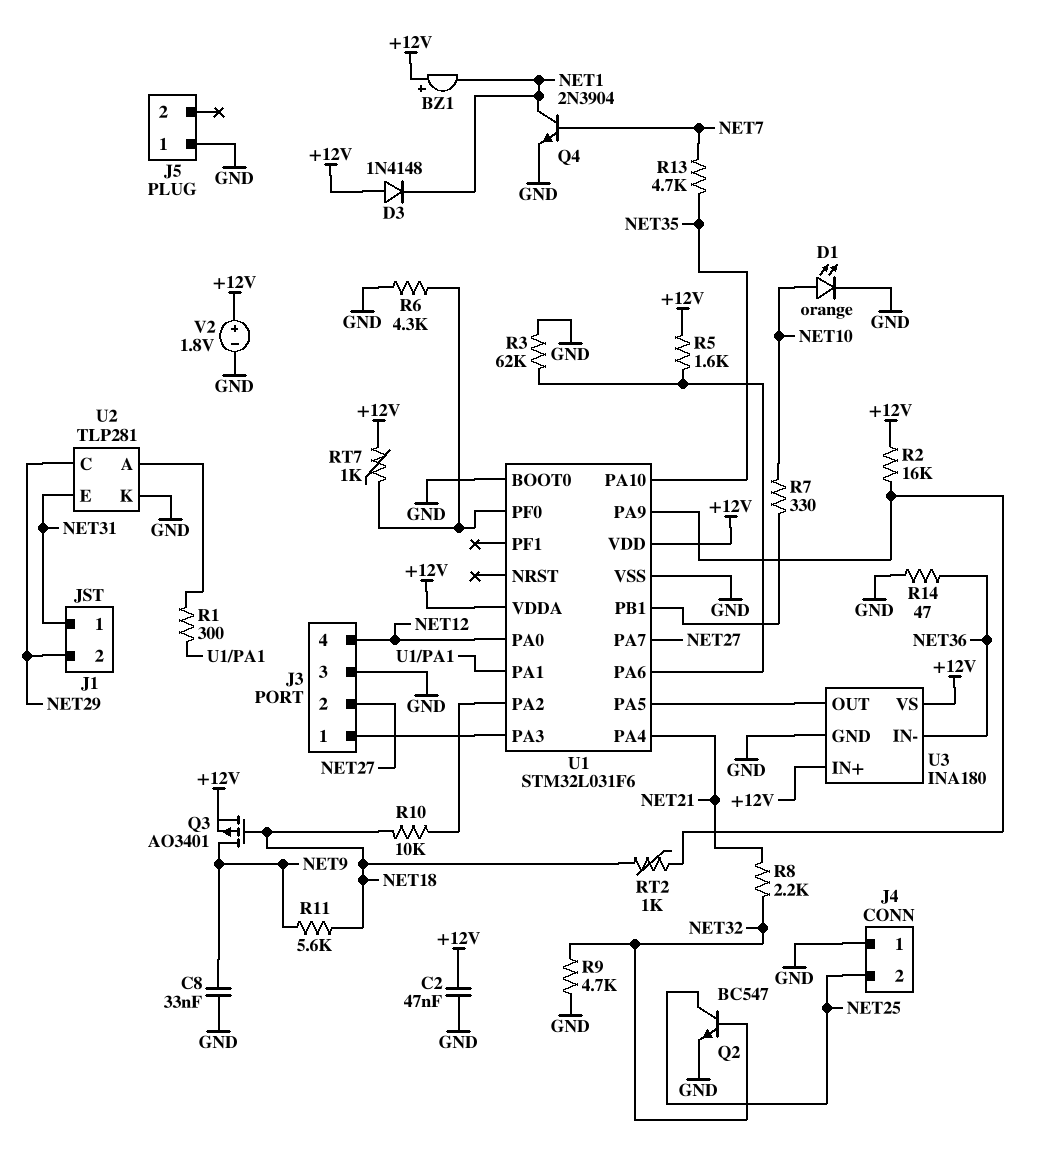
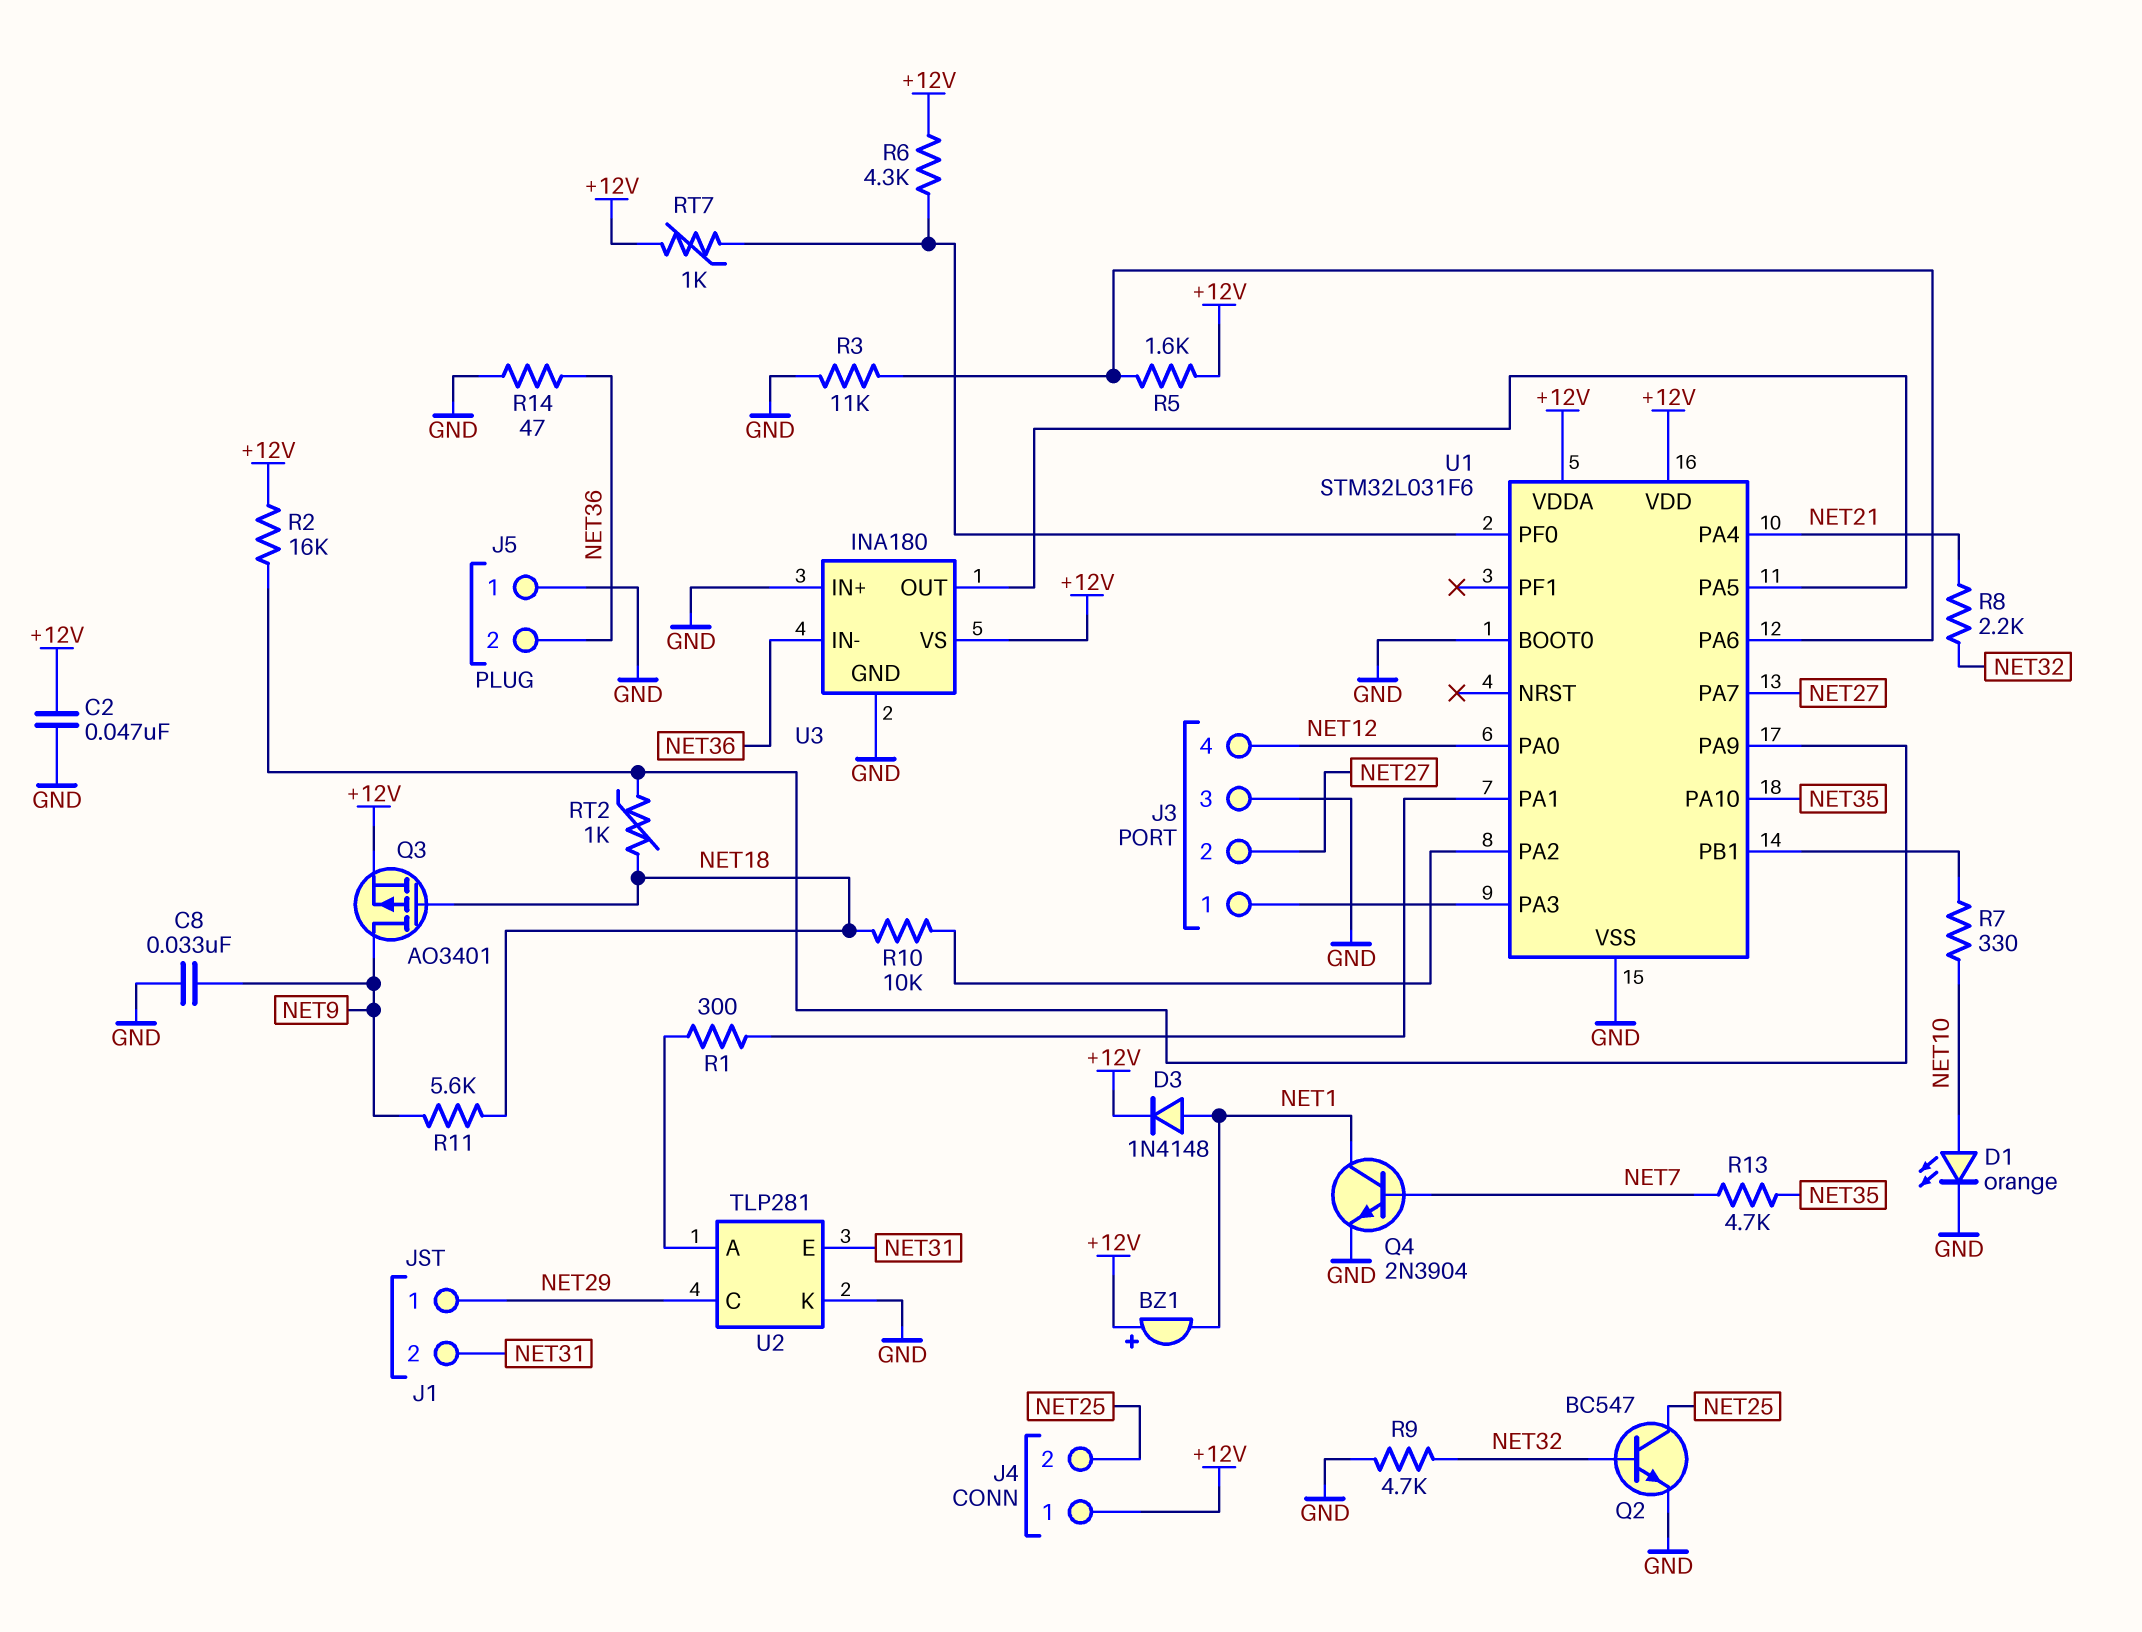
D3: diode 1N4148 (A +12V, K NET1) -> diode 1N4148 (A NET1, K +12V)
J1 pin 1: NET31 -> NET29
J1 pin 2: NET29 -> NET31
J4 pin 1: GND -> +12V
J5 pin 2: none -> NET36
R3: 62k (GND, U1/PA6) -> 11k (GND, U1/PA6)
R6: 4.3k (GND, U1/PF0) -> 4.3k (+12V, U1/PF0)
U3 pin IN+: +12V -> GND
V2: 1.8V (plus +12V, minus GND) -> none

